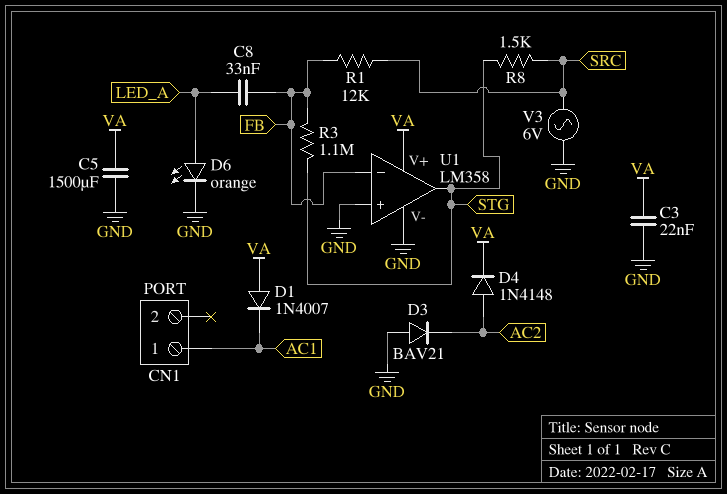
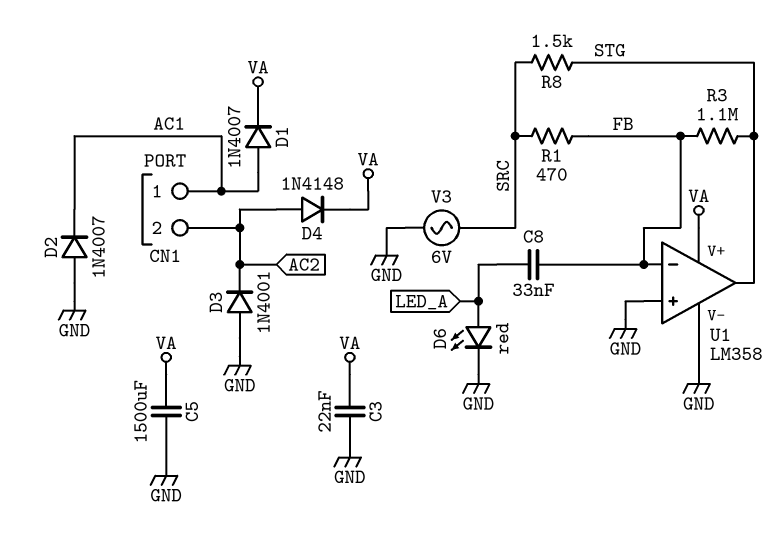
CN1 pin 2: none -> AC2
D1: diode 1N4007 (A VA, K AC1) -> diode 1N4007 (A AC1, K VA)
D2: none -> diode 1N4007 (A GND, K AC1)
D3: diode BAV21 (A GND, K AC2) -> diode 1N4001 (A GND, K AC2)
D6: LED orange (A LED_A, K GND) -> LED red (A LED_A, K GND)
R1: 12k (FB, SRC) -> 470 (FB, SRC)

